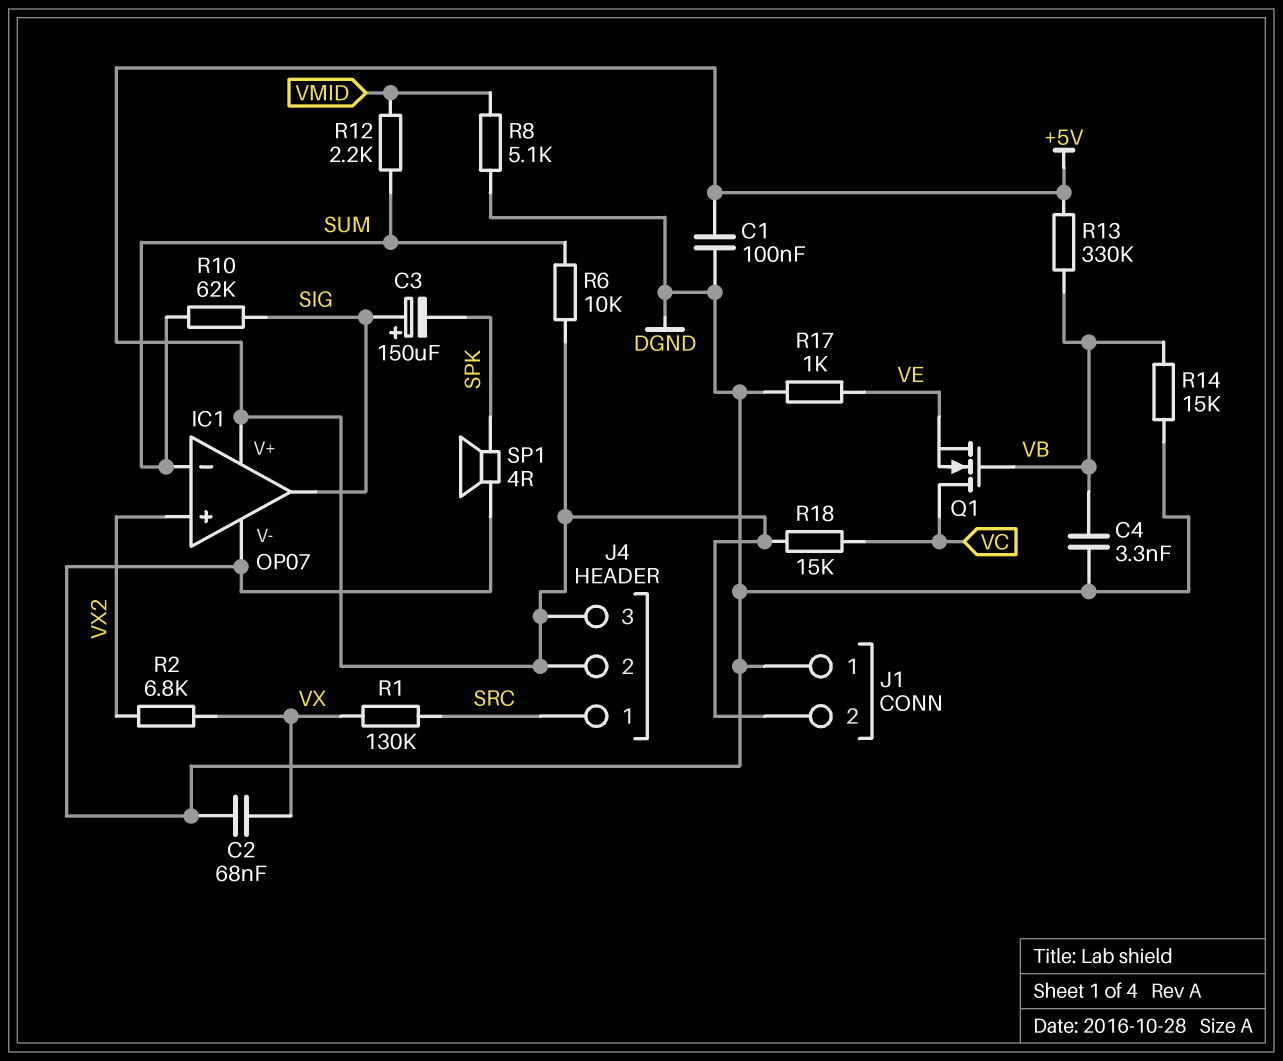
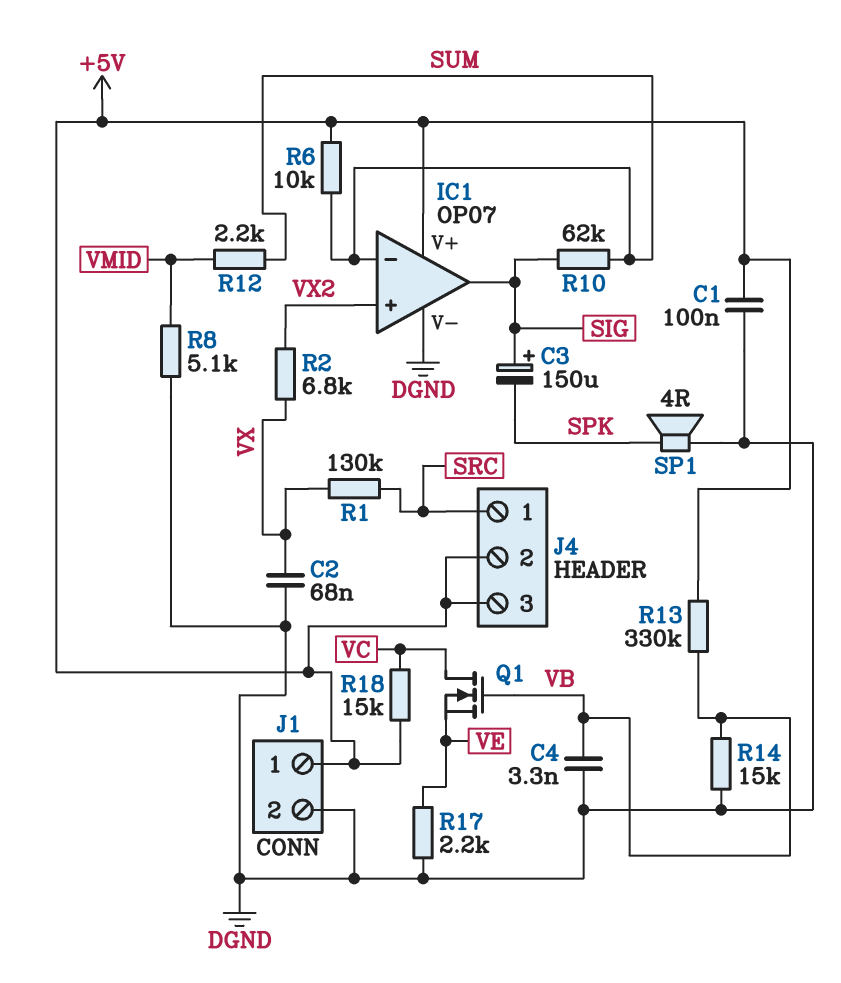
J1 pin 1: DGND -> +5V
J1 pin 2: +5V -> DGND
R17: 1k (DGND, VE) -> 2.2k (DGND, VE)

